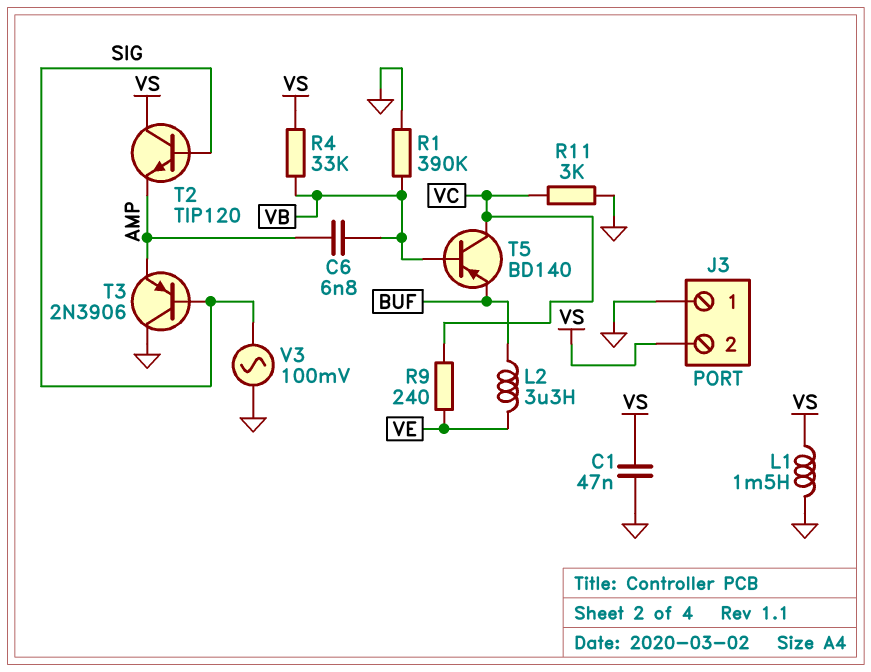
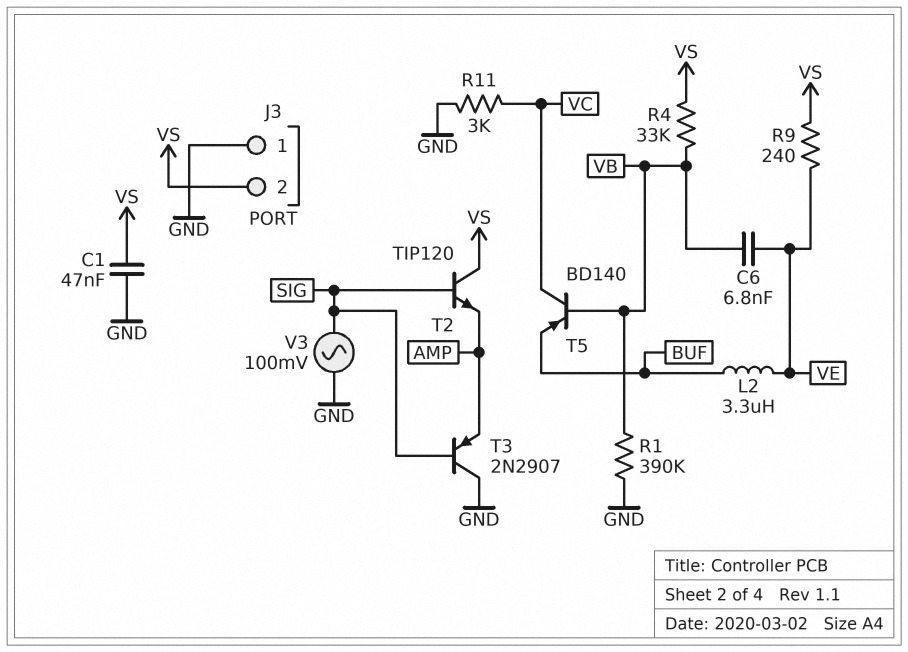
C6: 6.8nF (AMP, VB) -> 6.8nF (VB, VE)
L1: 1.5mH (GND, VS) -> none
R9: 240 (VC, VE) -> 240 (VE, VS)
T3: PNP 2N3906 (B SIG, C GND, E AMP) -> PNP 2N2907 (B SIG, C GND, E AMP)

